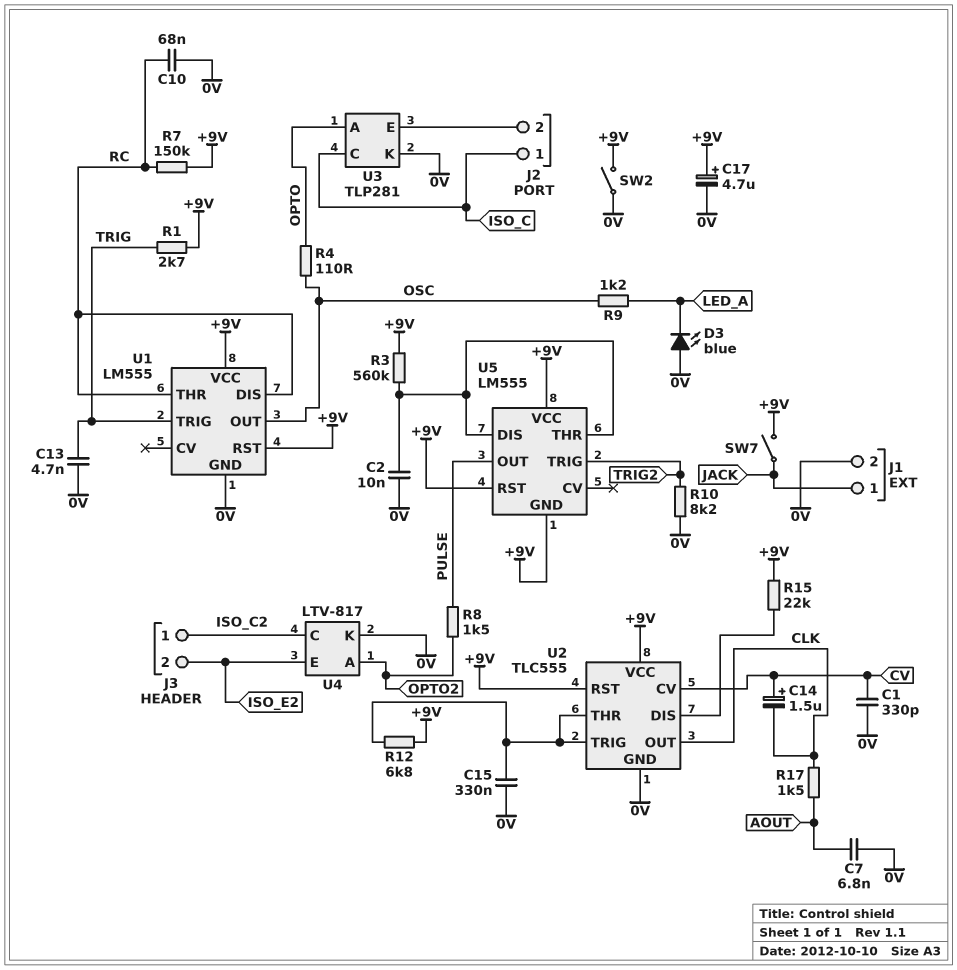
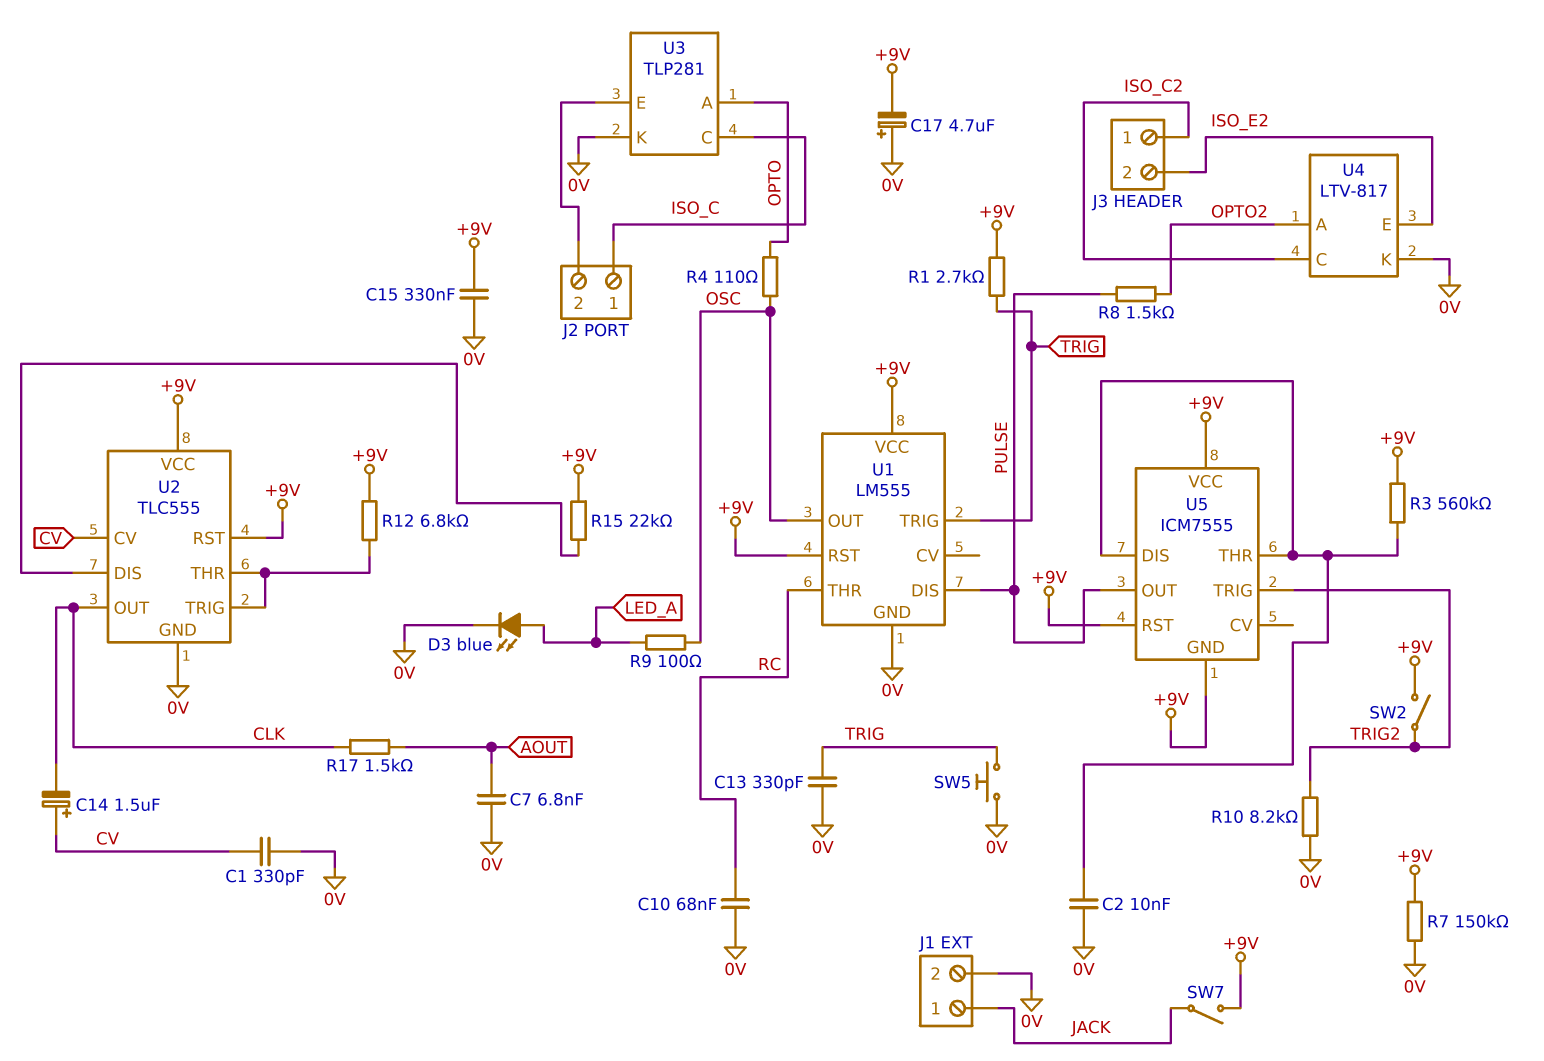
C13: 4.7nF (0V, TRIG) -> 330pF (0V, TRIG)
C15: 330nF (0V, U2/THR) -> 330nF (+9V, 0V)
C17: 4.7uF (plus +9V, minus 0V) -> 4.7uF (plus 0V, minus +9V)
D3: LED blue (A 0V, K LED_A) -> LED blue (A LED_A, K 0V)
R7: 150k (+9V, RC) -> 150k (+9V, 0V)
R9: 1.2k (LED_A, OSC) -> 100 (LED_A, OSC)
SW2: switch (+9V, 0V) -> switch (+9V, TRIG2)
SW5: none -> button (0V, TRIG)
U1 pin DIS: RC -> PULSE
U5: LM555 -> ICM7555

